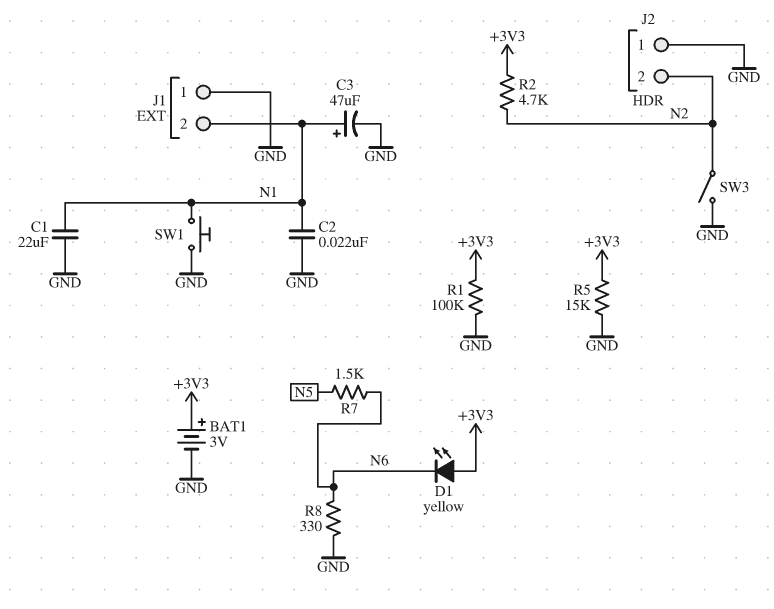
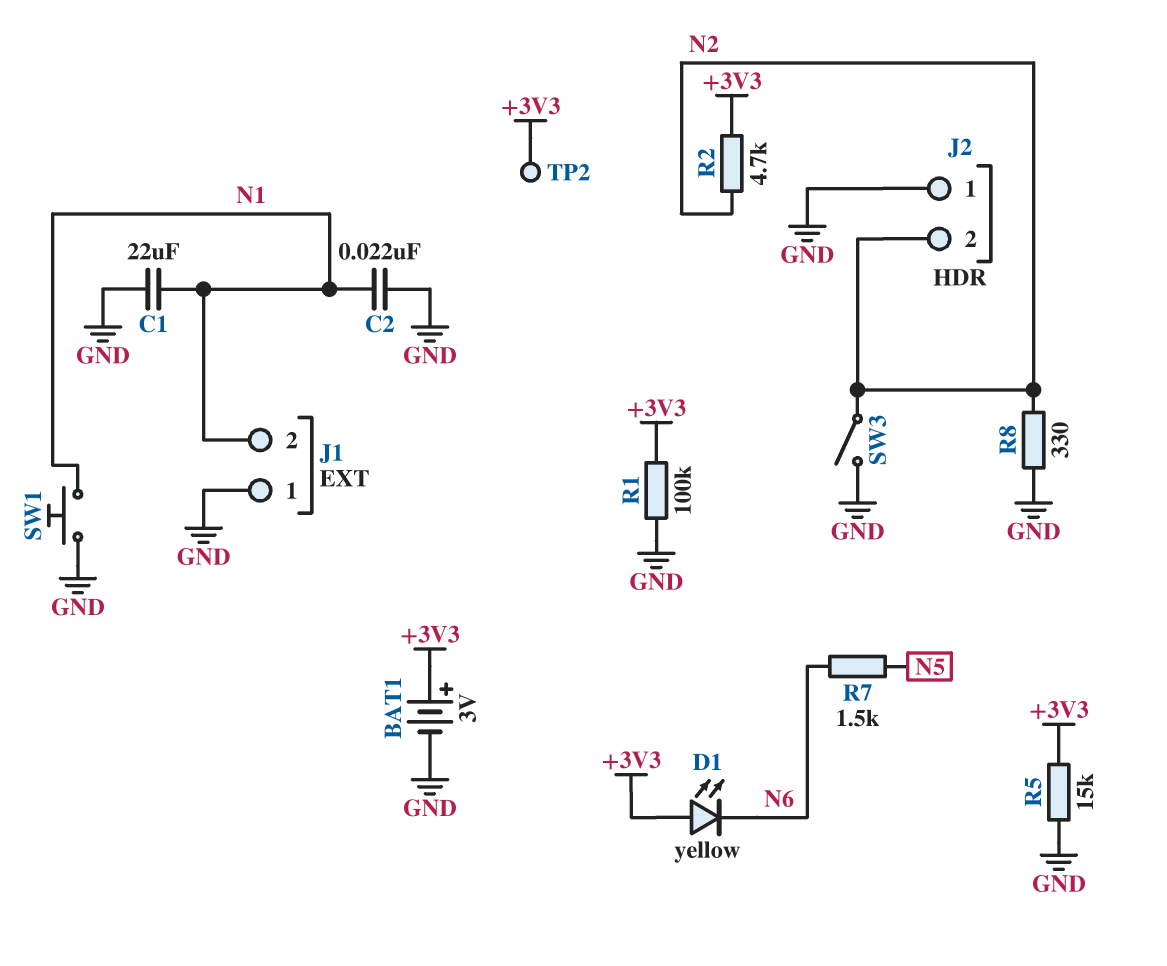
C3: 47uF (plus N1, minus GND) -> none
R8: 330 (GND, N6) -> 330 (GND, N2)
TP2: none -> test point (+3V3)

